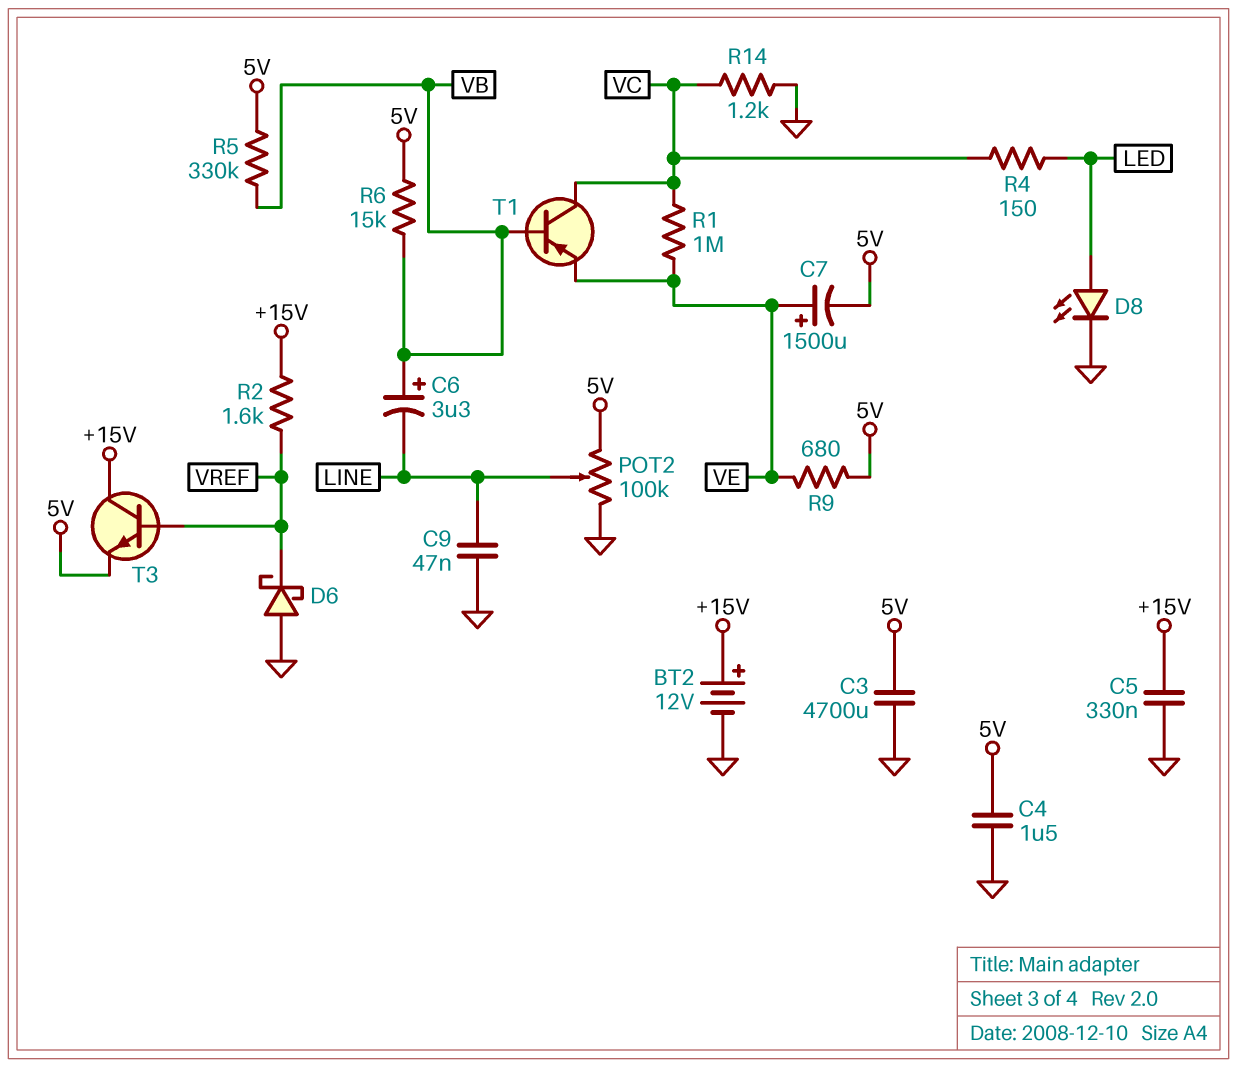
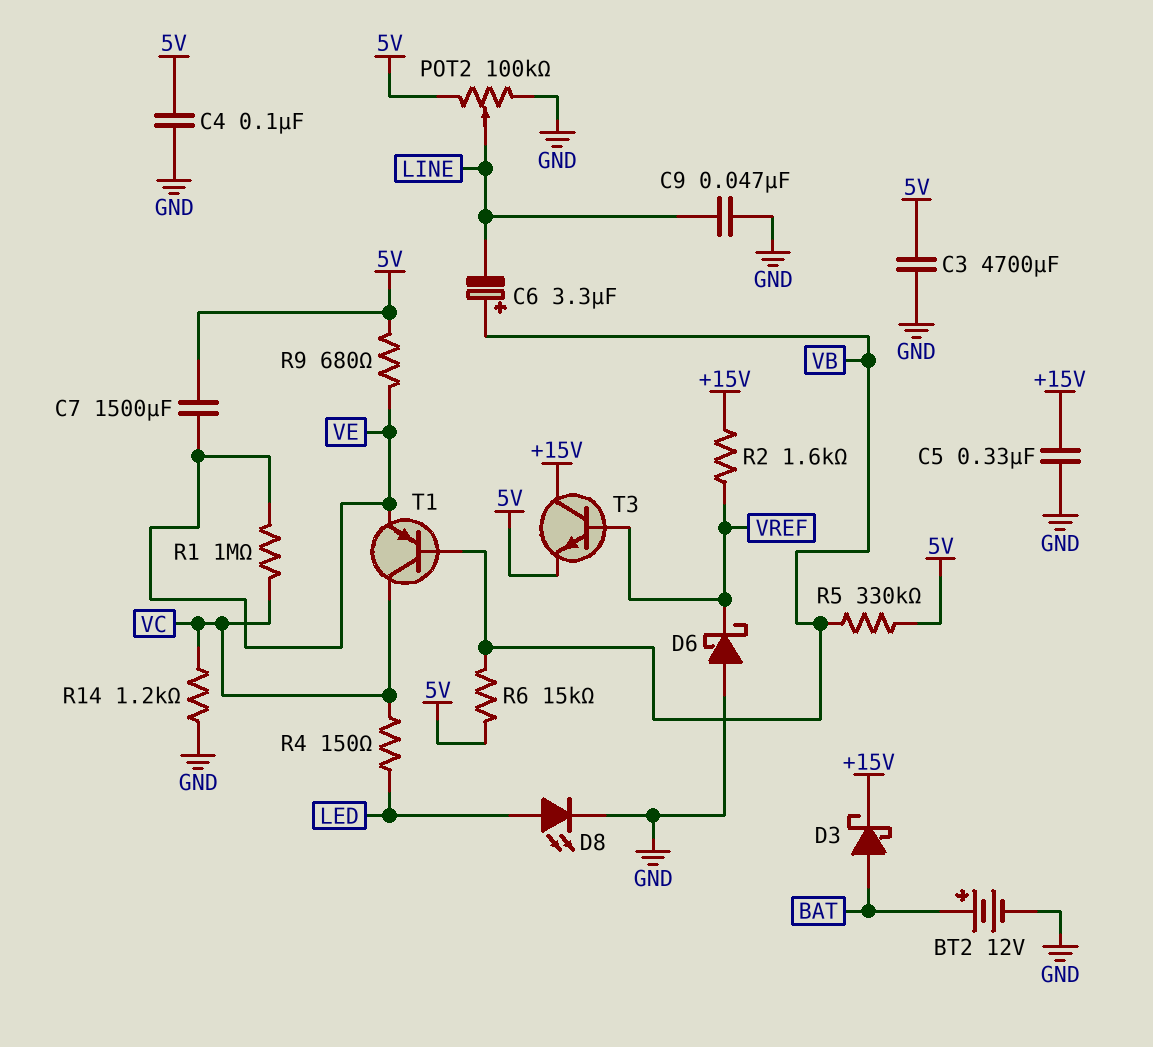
BT2: 12V (plus +15V, minus GND) -> 12V (plus BAT, minus GND)
C4: 1.5uF (5V, GND) -> 100nF (5V, GND)
C7: 1500uF (plus VE, minus 5V) -> 1500uF (5V, VE)
D3: none -> schottky (A BAT, K +15V)

